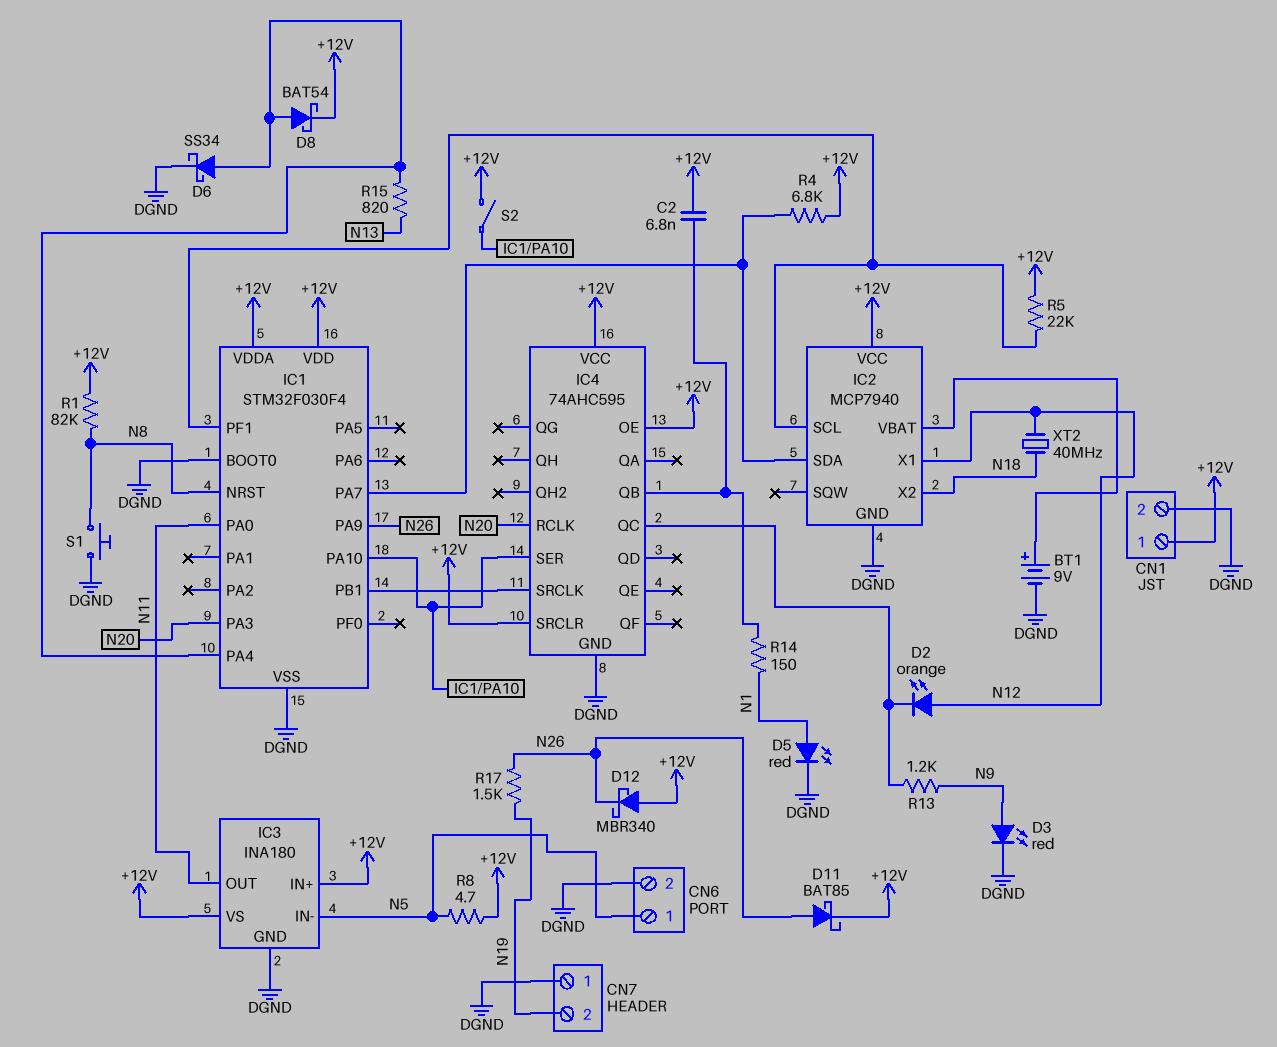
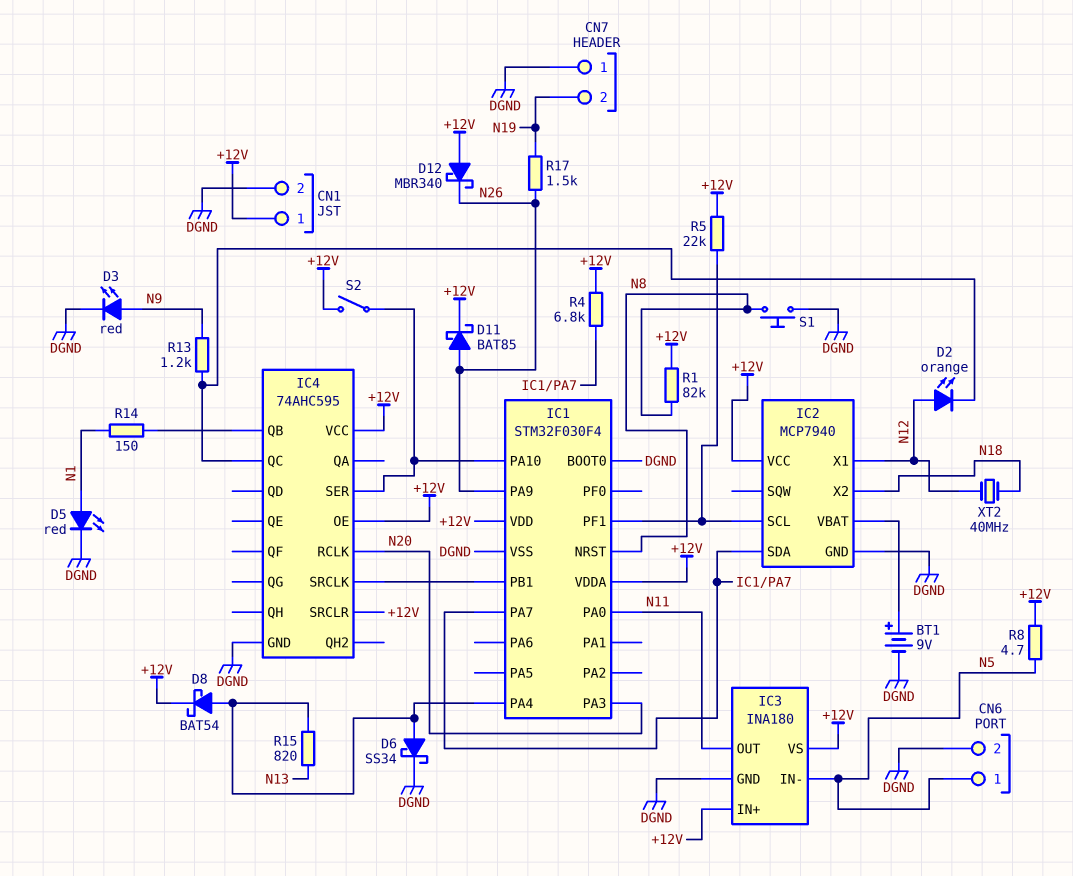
C2: 6.8nF (+12V, IC4/QB) -> none

